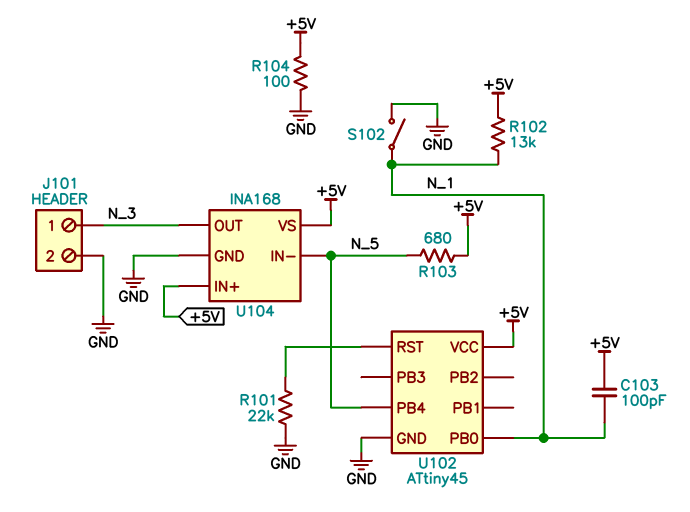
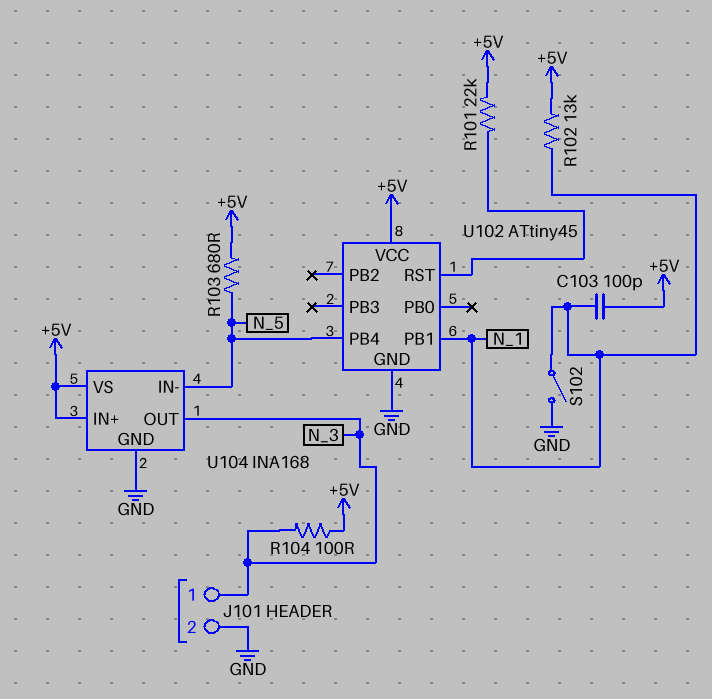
R101: 22k (GND, U102/RST) -> 22k (+5V, U102/RST)
R104: 100 (+5V, GND) -> 100 (+5V, N_3)
U102 pin PB0: N_1 -> none
U102 pin PB1: none -> N_1

